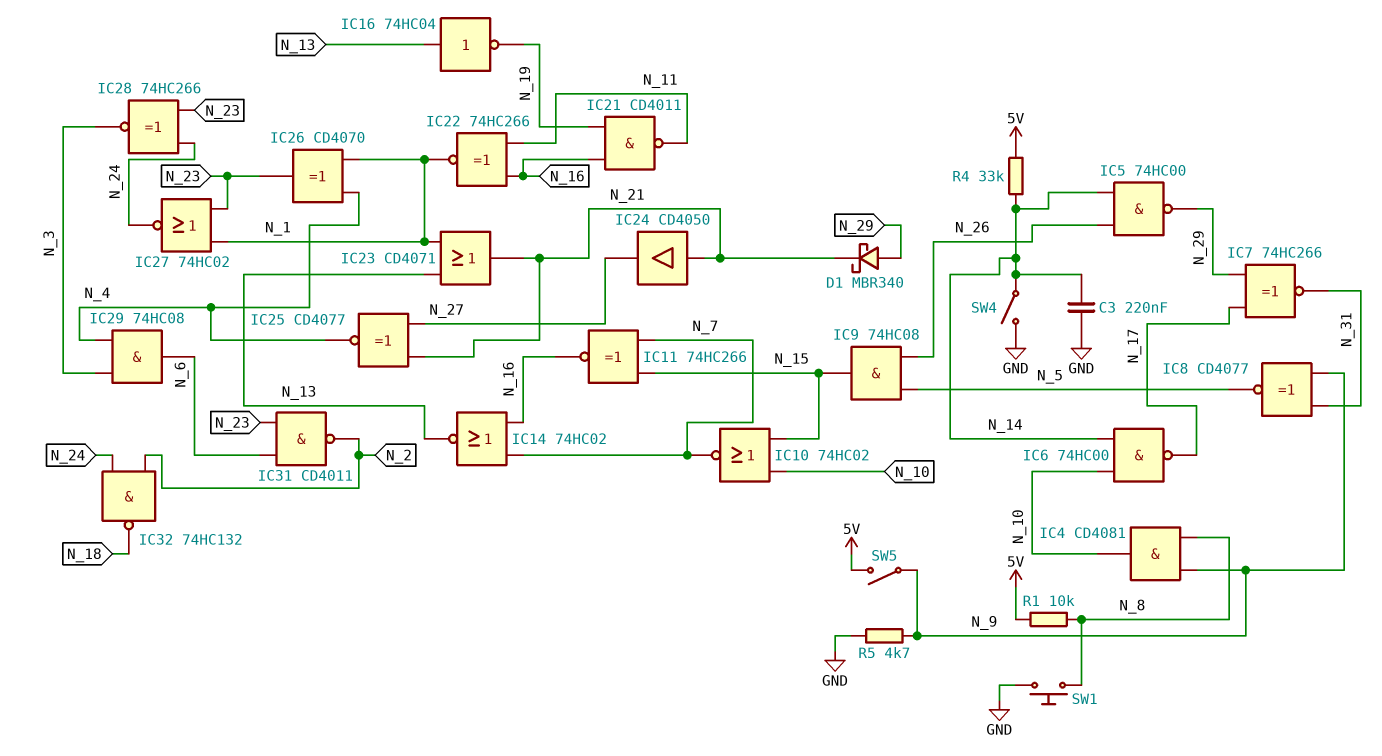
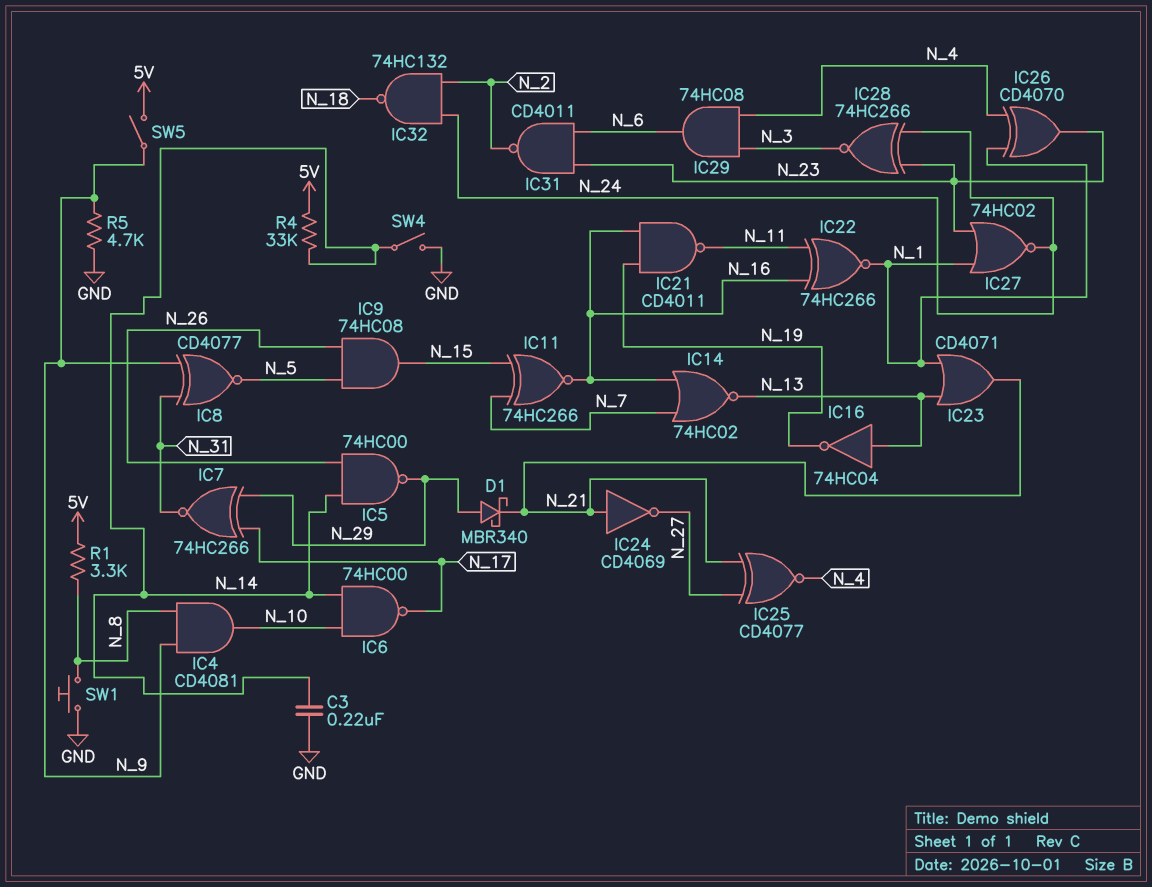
IC10: NOR 74HC02 (in N_10, in N_15, out N_7) -> none
IC24: buffer CD4050 (in N_21, out N_27) -> NOT CD4069 (in N_21, out N_27)
R1: 10k (5V, N_8) -> 3.3k (5V, N_8)

